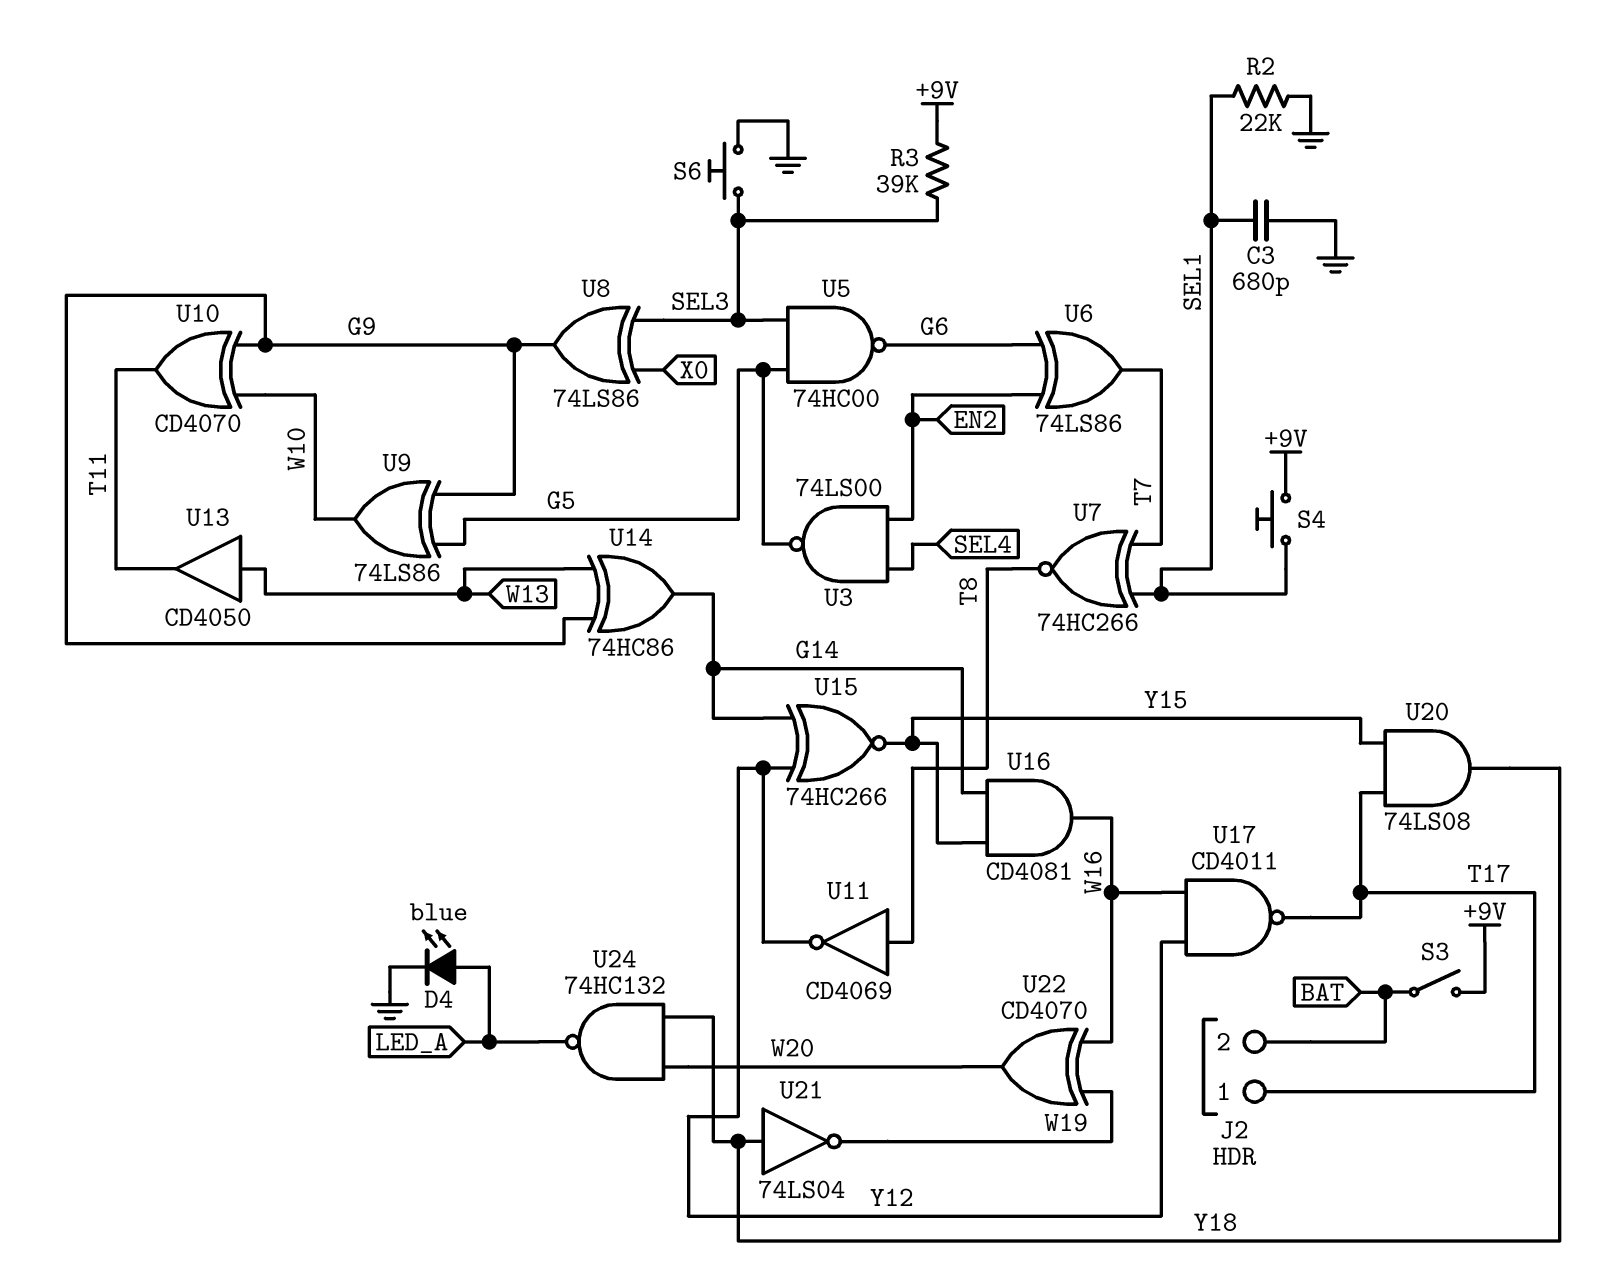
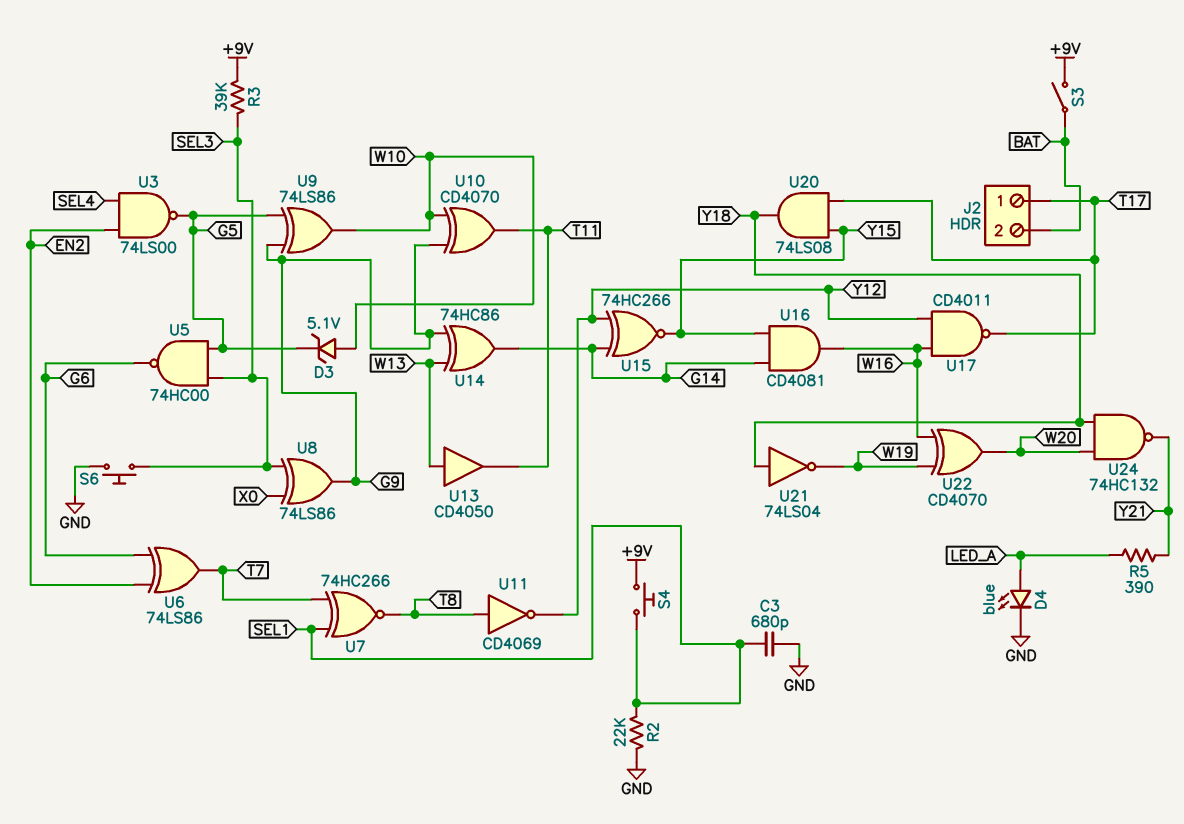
D3: none -> zener 5.1V (A W10, K G5)
R5: none -> 390 (LED_A, Y21)
U24: NAND 74HC132 (in W20, in Y18, out LED_A) -> NAND 74HC132 (in W20, in Y18, out Y21)

